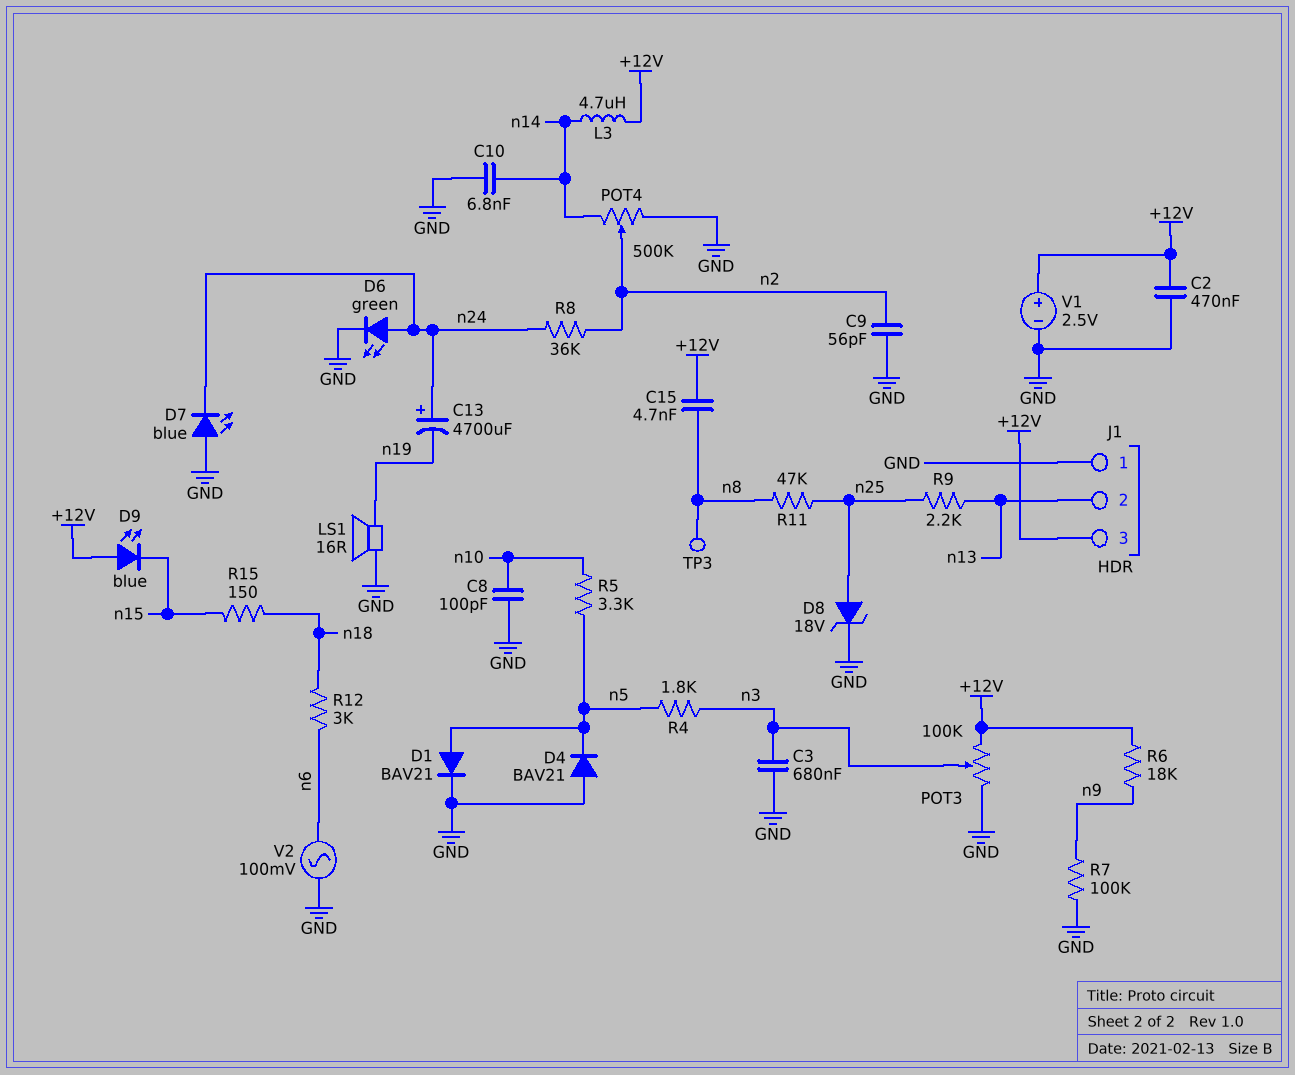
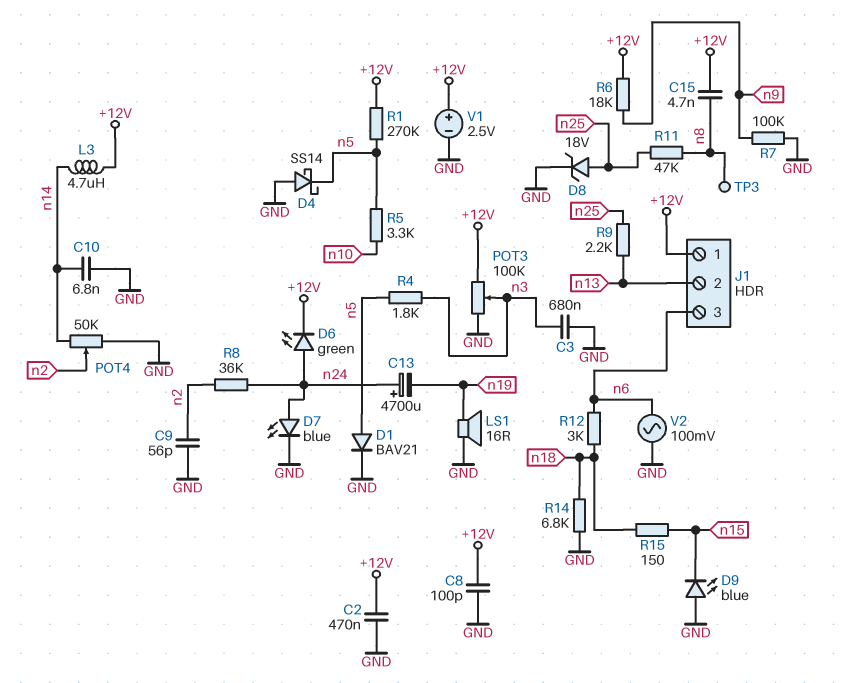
C8: 100pF (GND, n10) -> 100pF (+12V, GND)
D4: diode BAV21 (A GND, K n5) -> schottky SS14 (A GND, K n5)
D6: LED green (A n24, K GND) -> LED green (A n24, K +12V)
D7: LED blue (A GND, K n24) -> LED blue (A n24, K GND)
D9: LED blue (A +12V, K n15) -> LED blue (A GND, K n15)
J1 pin 1: GND -> +12V
J1 pin 3: +12V -> n6
POT4: 500k (GND, n14, wiper n2) -> 50k (GND, n14, wiper n2)
R1: none -> 270k (+12V, n5)
R14: none -> 6.8k (GND, n18)

